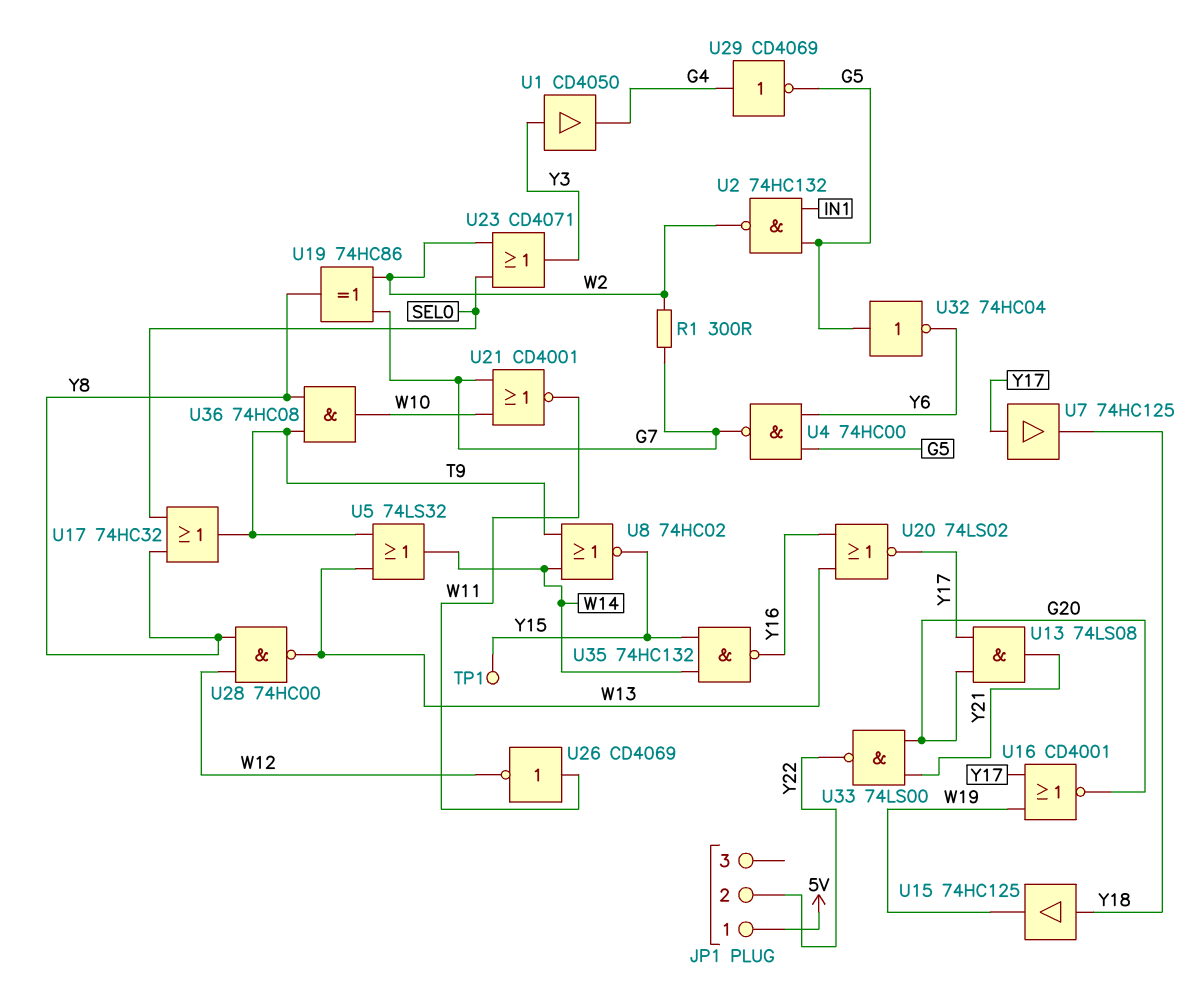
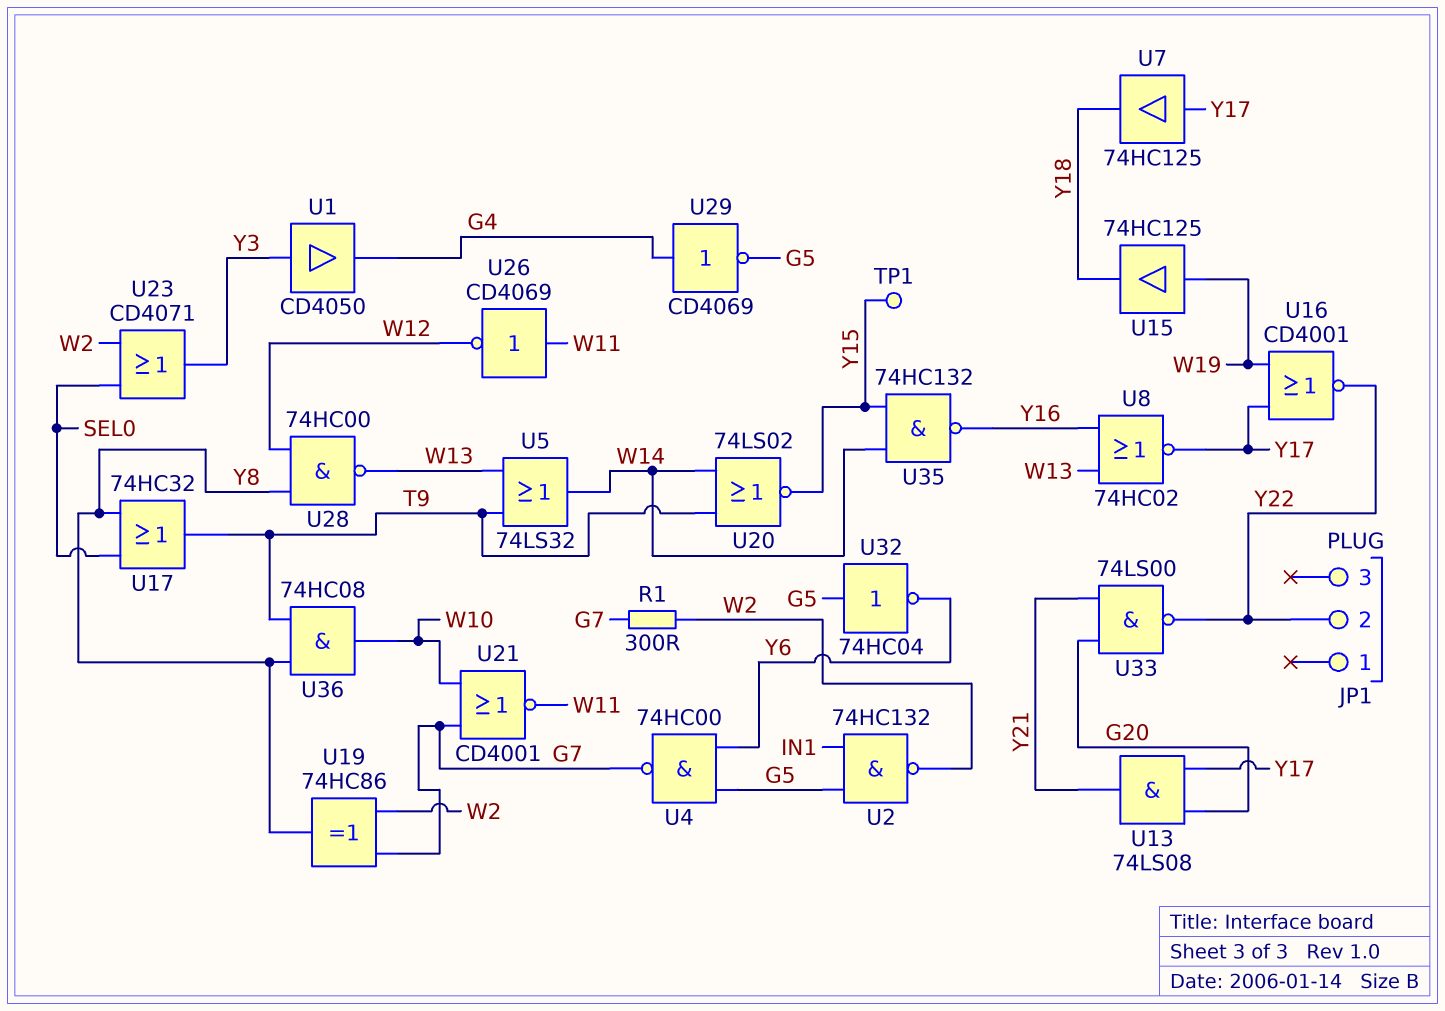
JP1 pin 1: 5V -> none
U8: NOR 74HC02 (in T9, in W14, out Y15) -> NOR 74HC02 (in W13, in Y16, out Y17)
U15: buffer 74HC125 (in Y18, out W19) -> buffer 74HC125 (in W19, out Y18)
U16: NOR CD4001 (in W19, in Y17, out G20) -> NOR CD4001 (in W19, in Y17, out Y22)
U20: NOR 74LS02 (in W13, in Y16, out Y17) -> NOR 74LS02 (in T9, in W14, out Y15)

